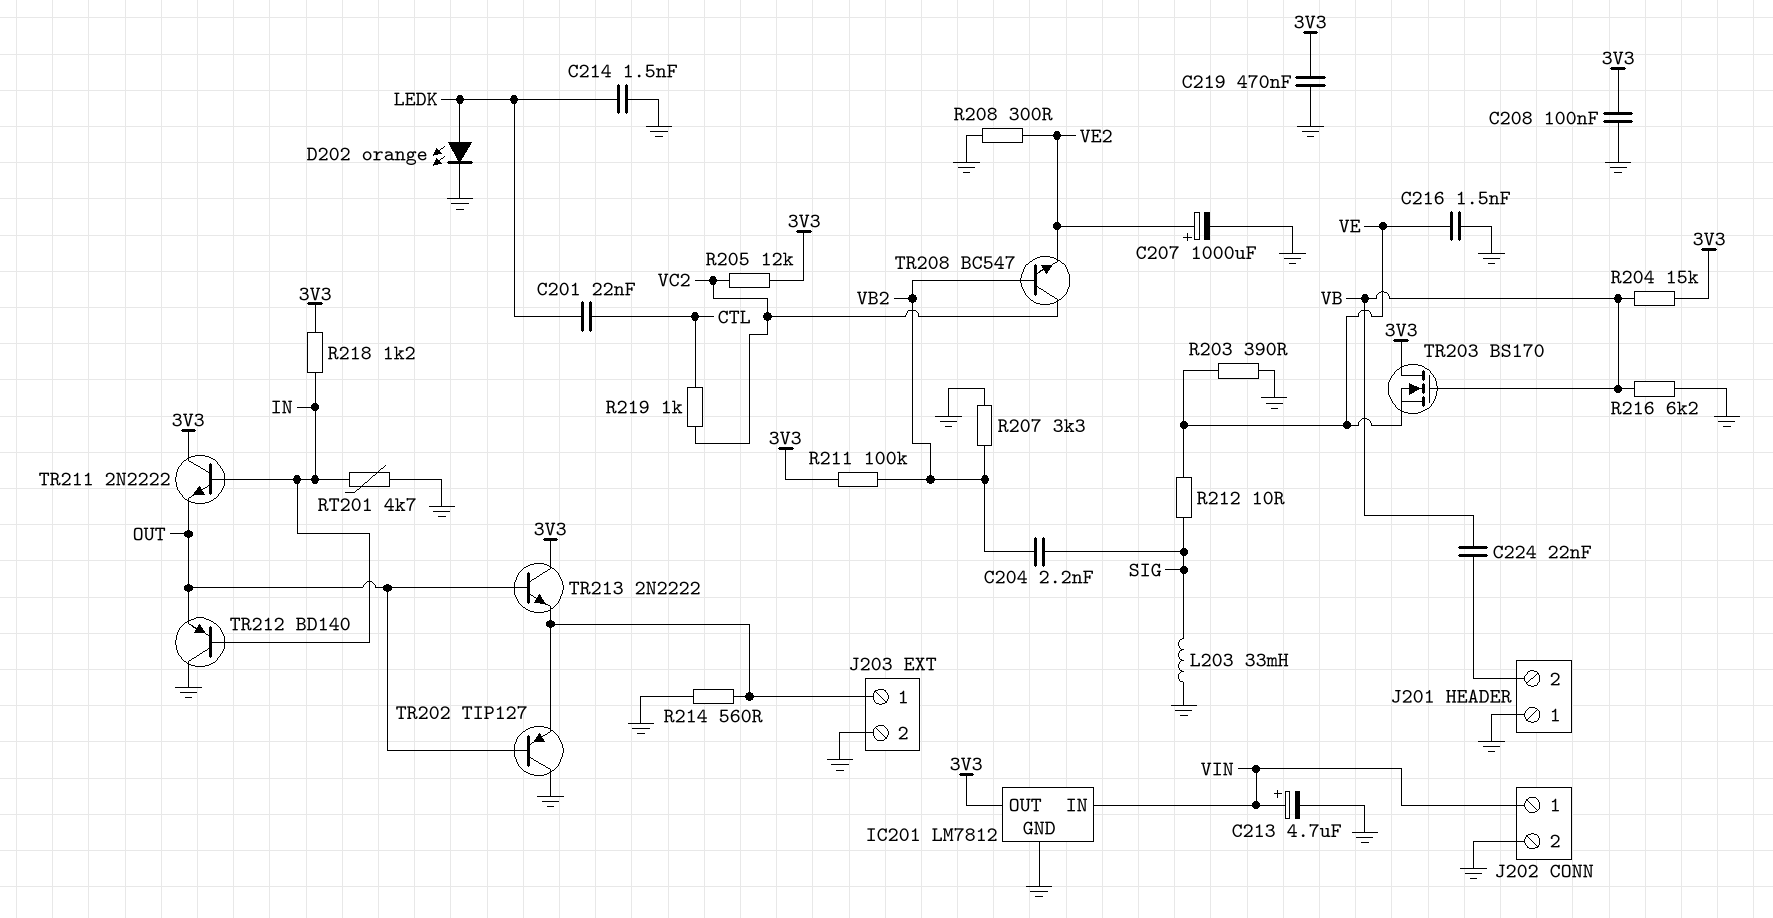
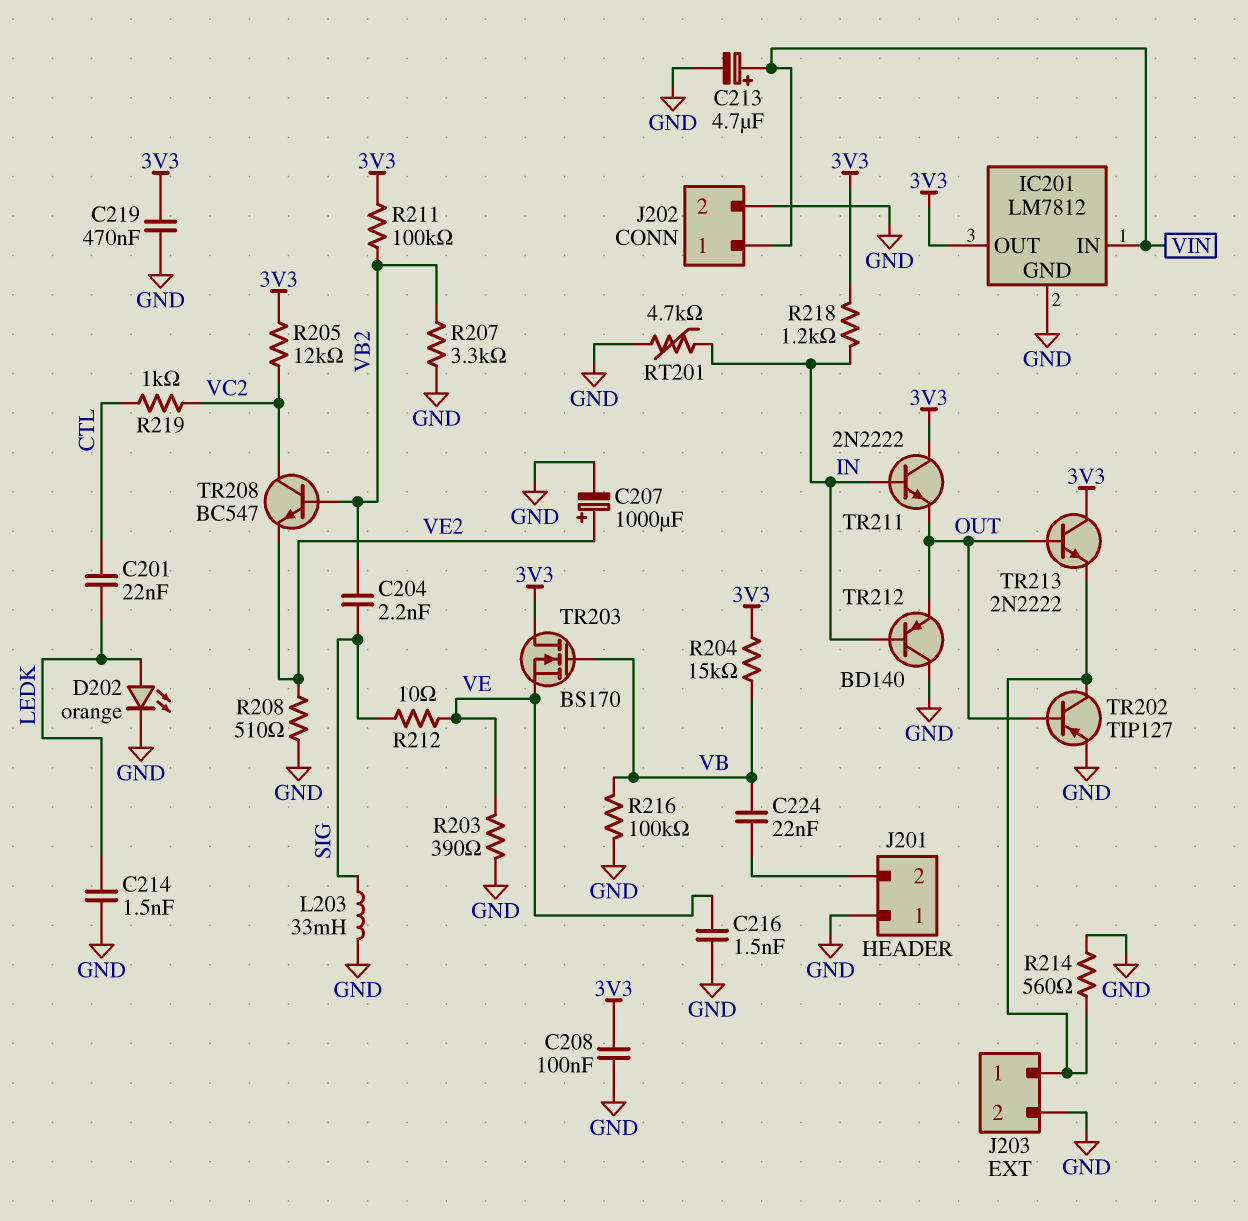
R208: 300 (GND, VE2) -> 510 (GND, VE2)
R216: 6.2k (GND, VB) -> 100k (GND, VB)
TR202: PNP TIP127 (B OUT, C GND, E J203/1) -> PNP TIP127 (B OUT, C J203/1, E GND)

